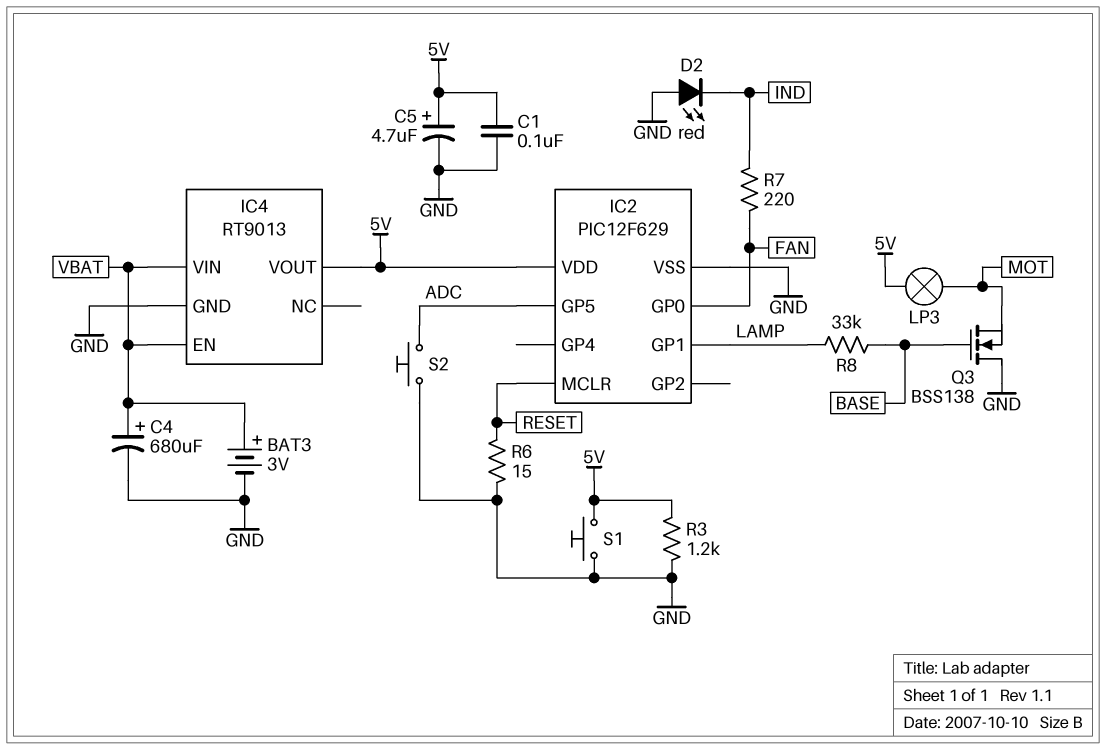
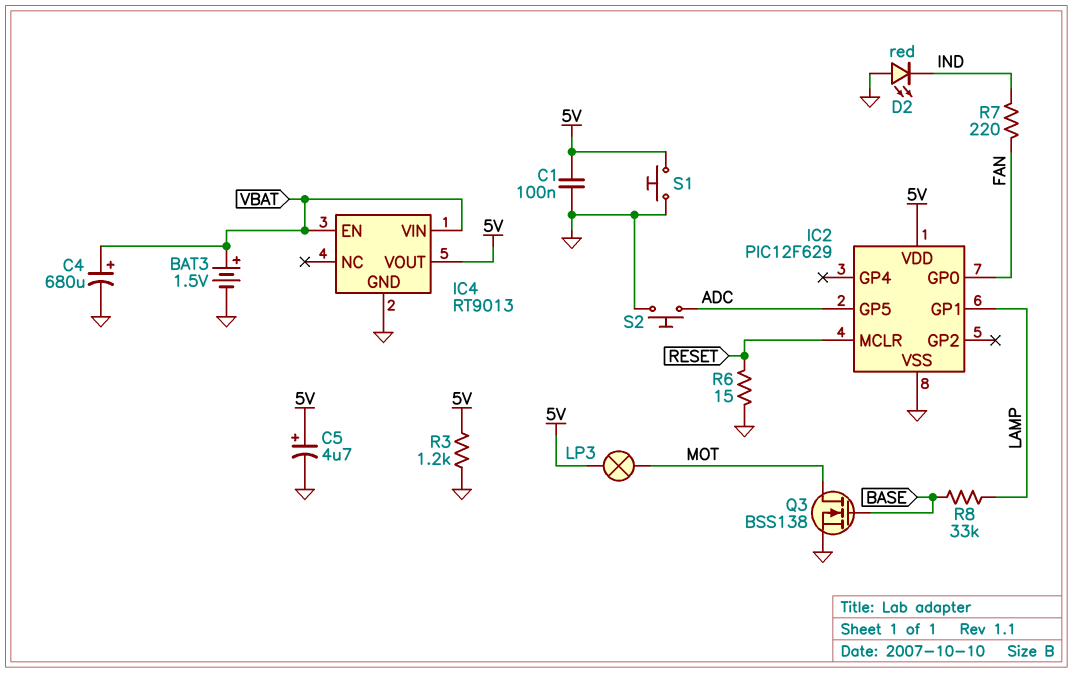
BAT3: 3V (plus VBAT, minus GND) -> 1.5V (plus VBAT, minus GND)
Q3: NMOS BSS138 (G BASE, D GND, S MOT) -> NMOS BSS138 (G BASE, D MOT, S GND)

